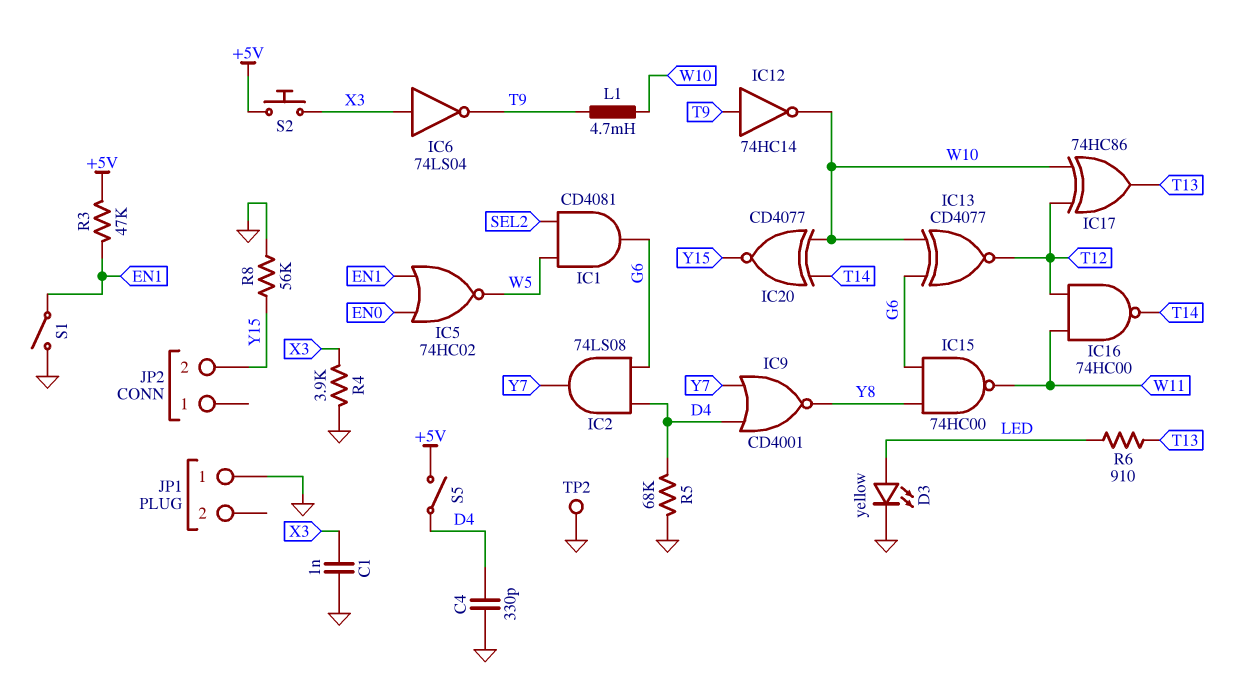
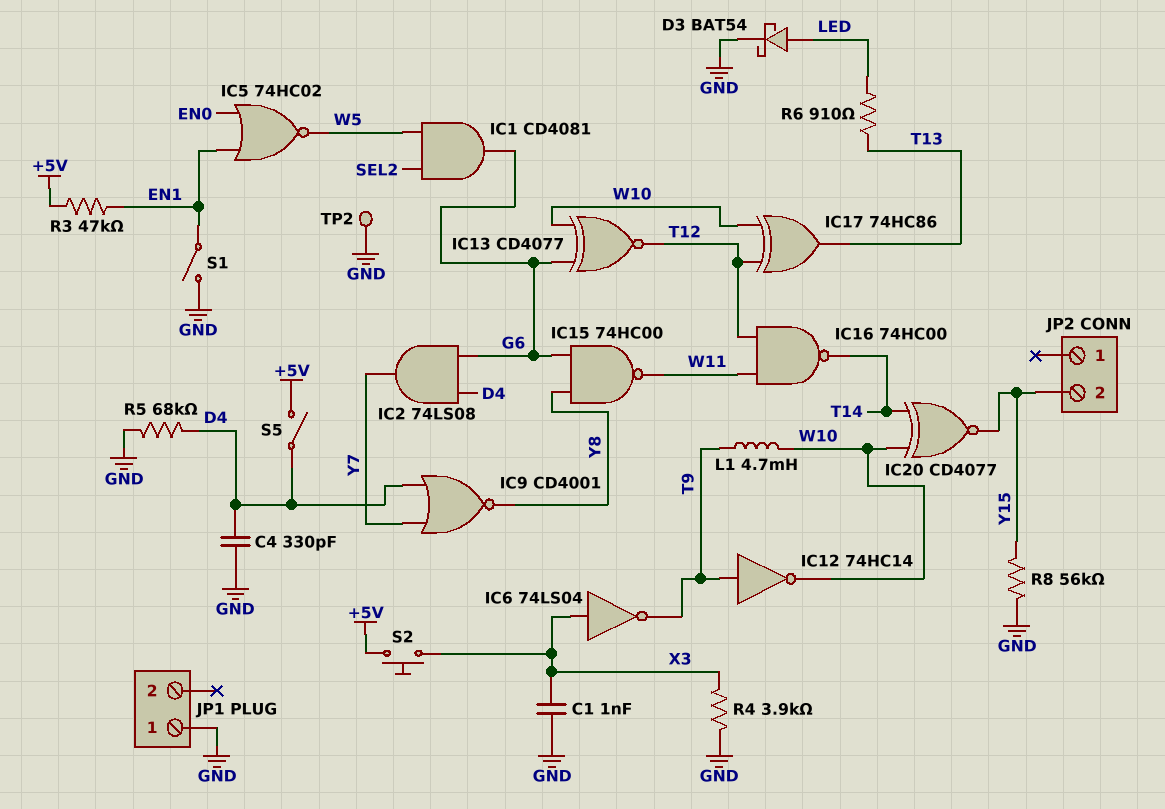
D3: LED yellow (A LED, K GND) -> schottky BAT54 (A LED, K GND)

